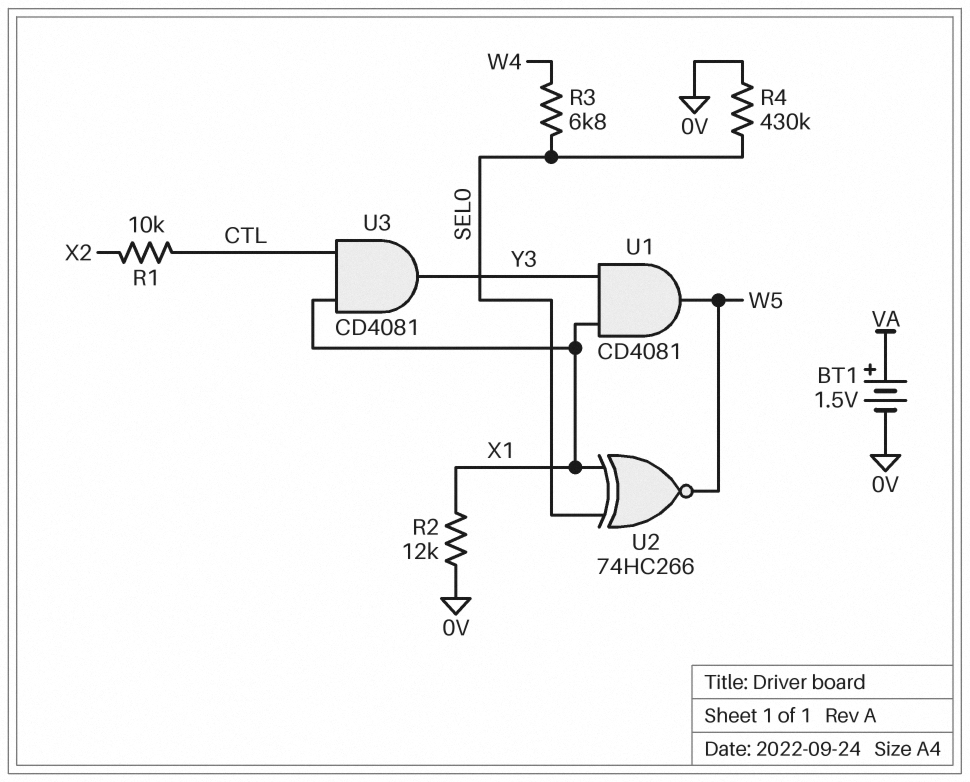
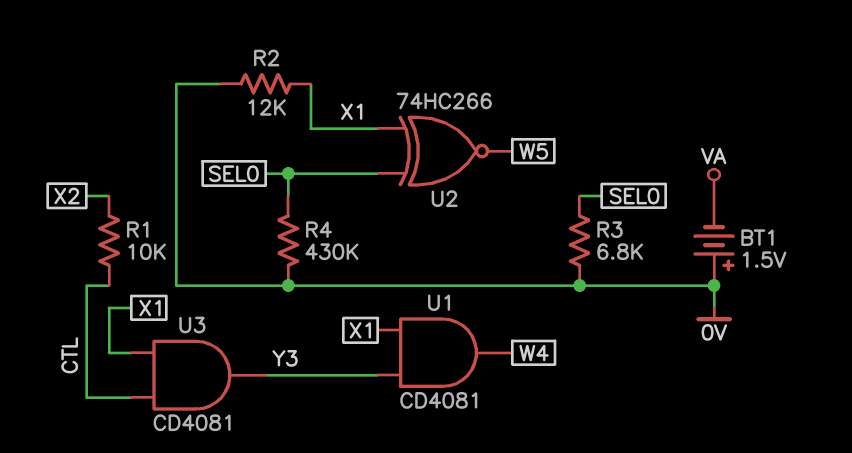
BT1: 1.5V (plus VA, minus 0V) -> 1.5V (plus 0V, minus VA)
R3: 6.8k (SEL0, W4) -> 6.8k (0V, SEL0)
U1: AND CD4081 (in X1, in Y3, out W5) -> AND CD4081 (in X1, in Y3, out W4)

